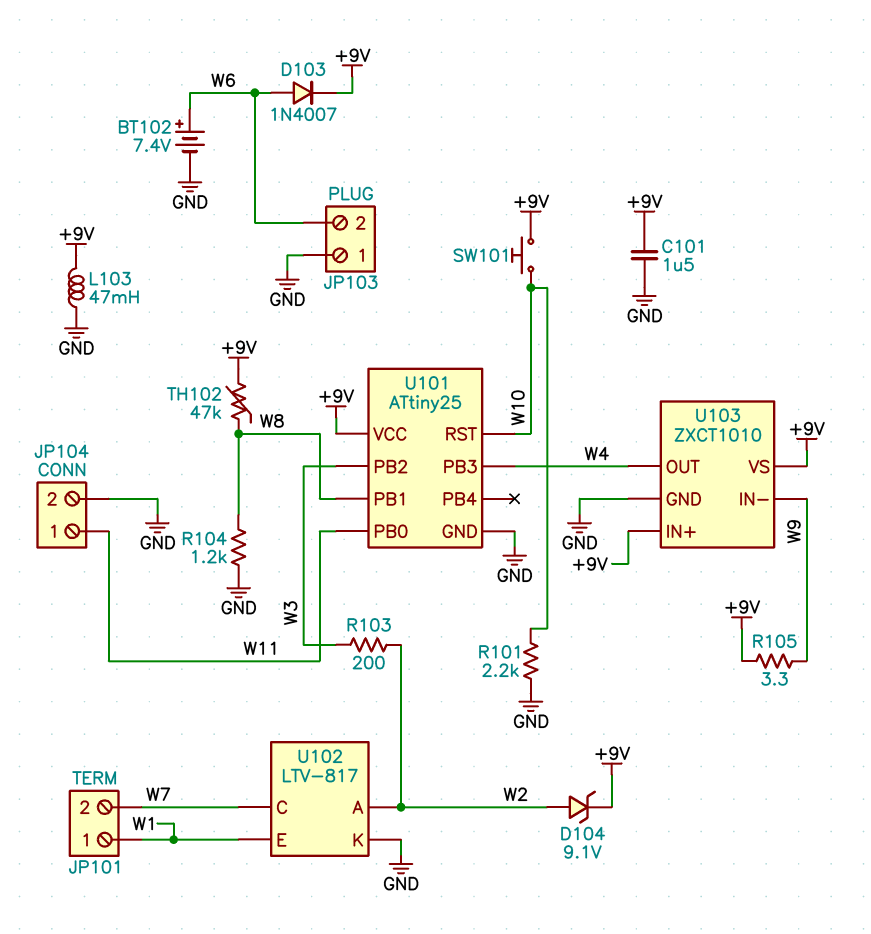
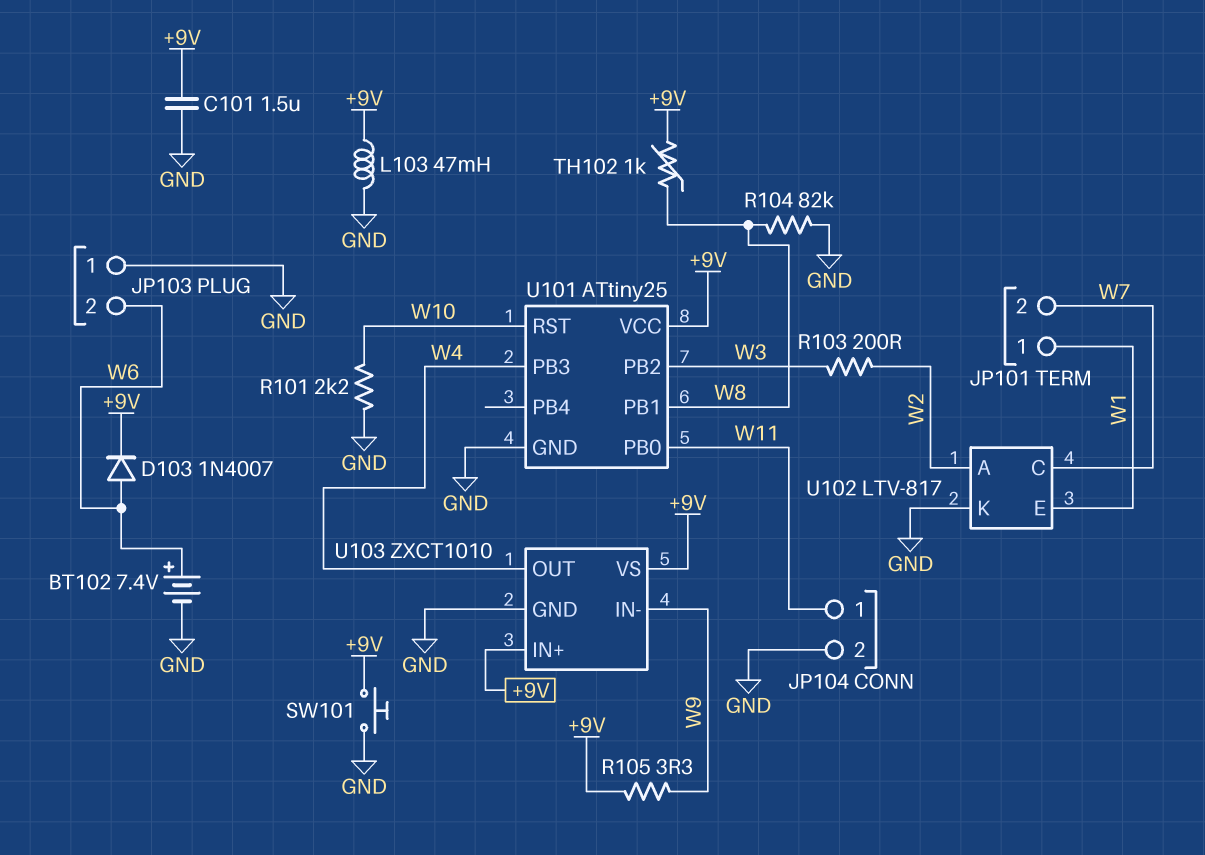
D104: zener 9.1V (A W2, K +9V) -> none
R104: 1.2k (GND, W8) -> 82k (GND, W8)
SW101: button (+9V, W10) -> button (+9V, GND)
TH102: 47k (+9V, W8) -> 1k (+9V, W8)

